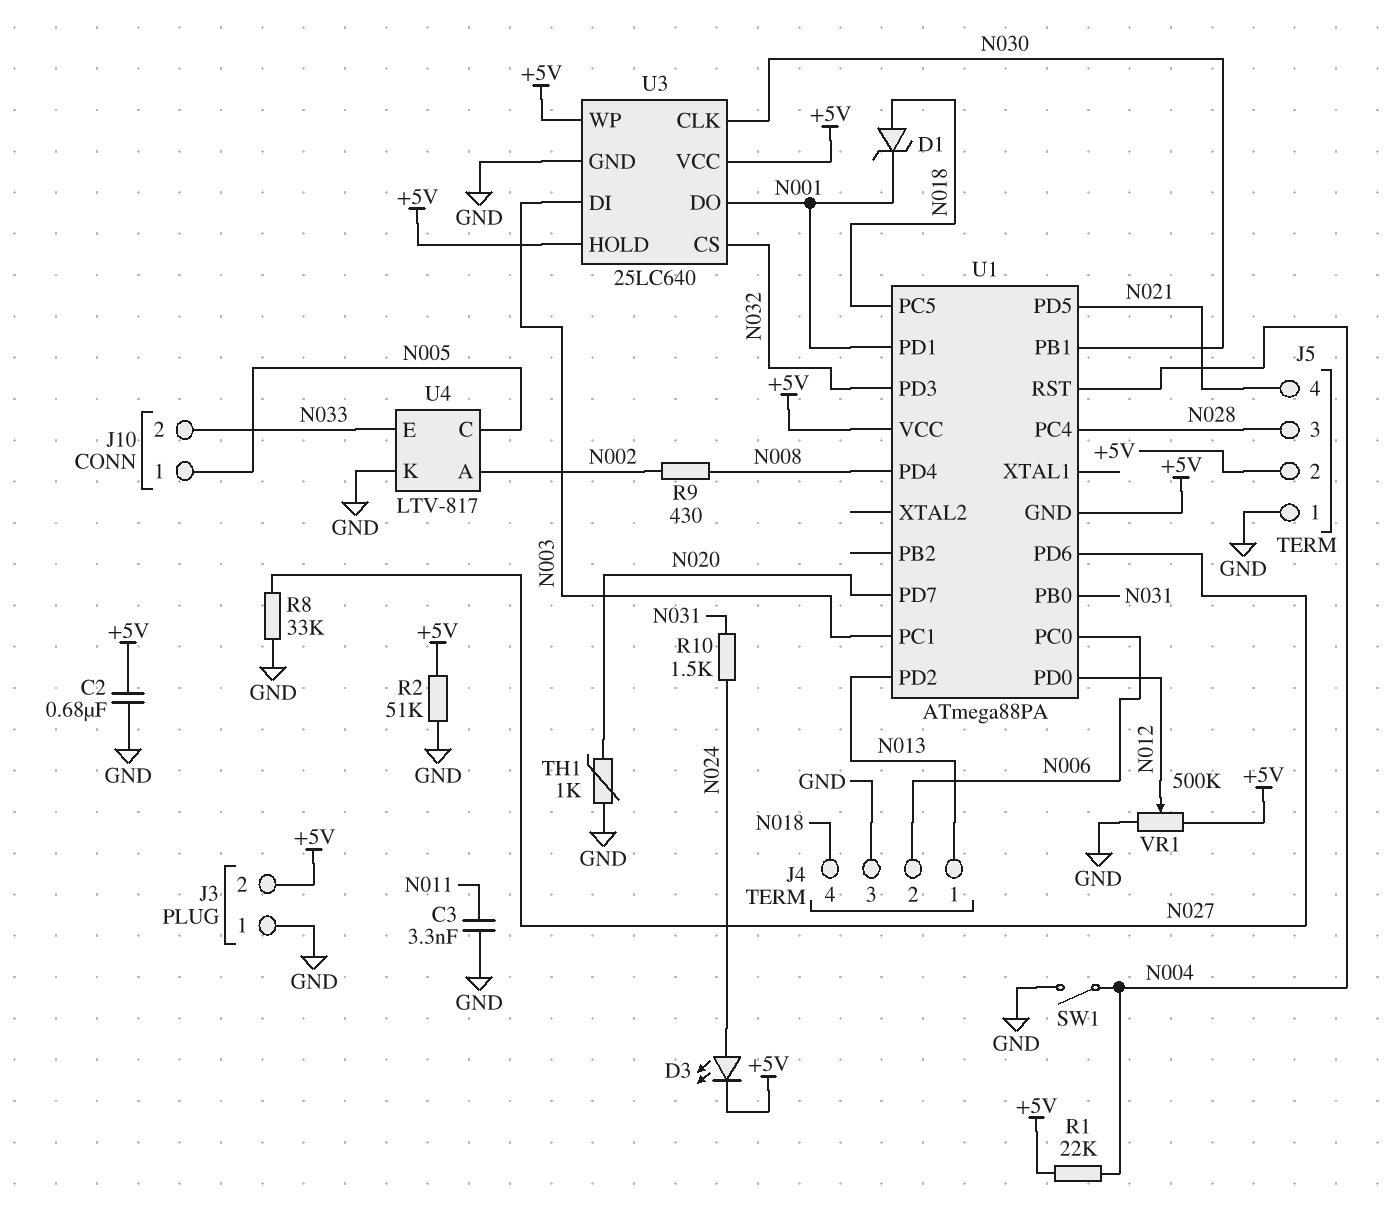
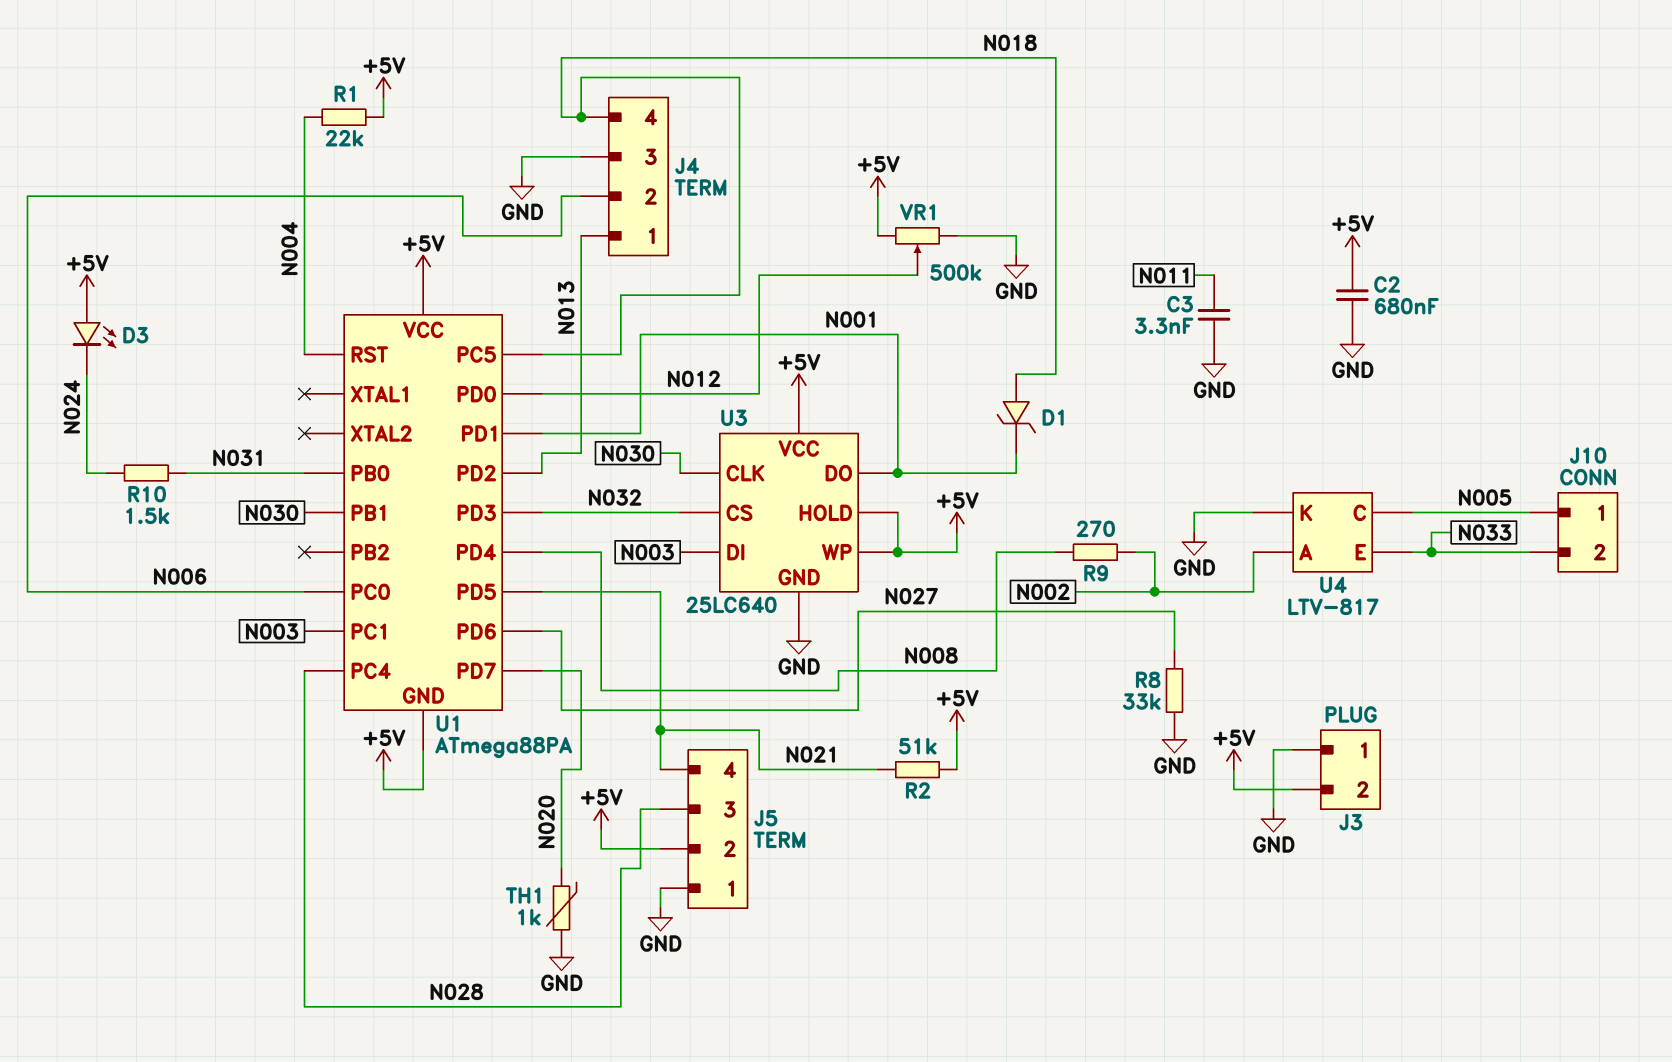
D3: LED (A N024, K +5V) -> LED (A +5V, K N024)
R2: 51k (+5V, GND) -> 51k (+5V, N021)
R9: 430 (N002, N008) -> 270 (N002, N008)
SW1: switch (GND, N004) -> none

